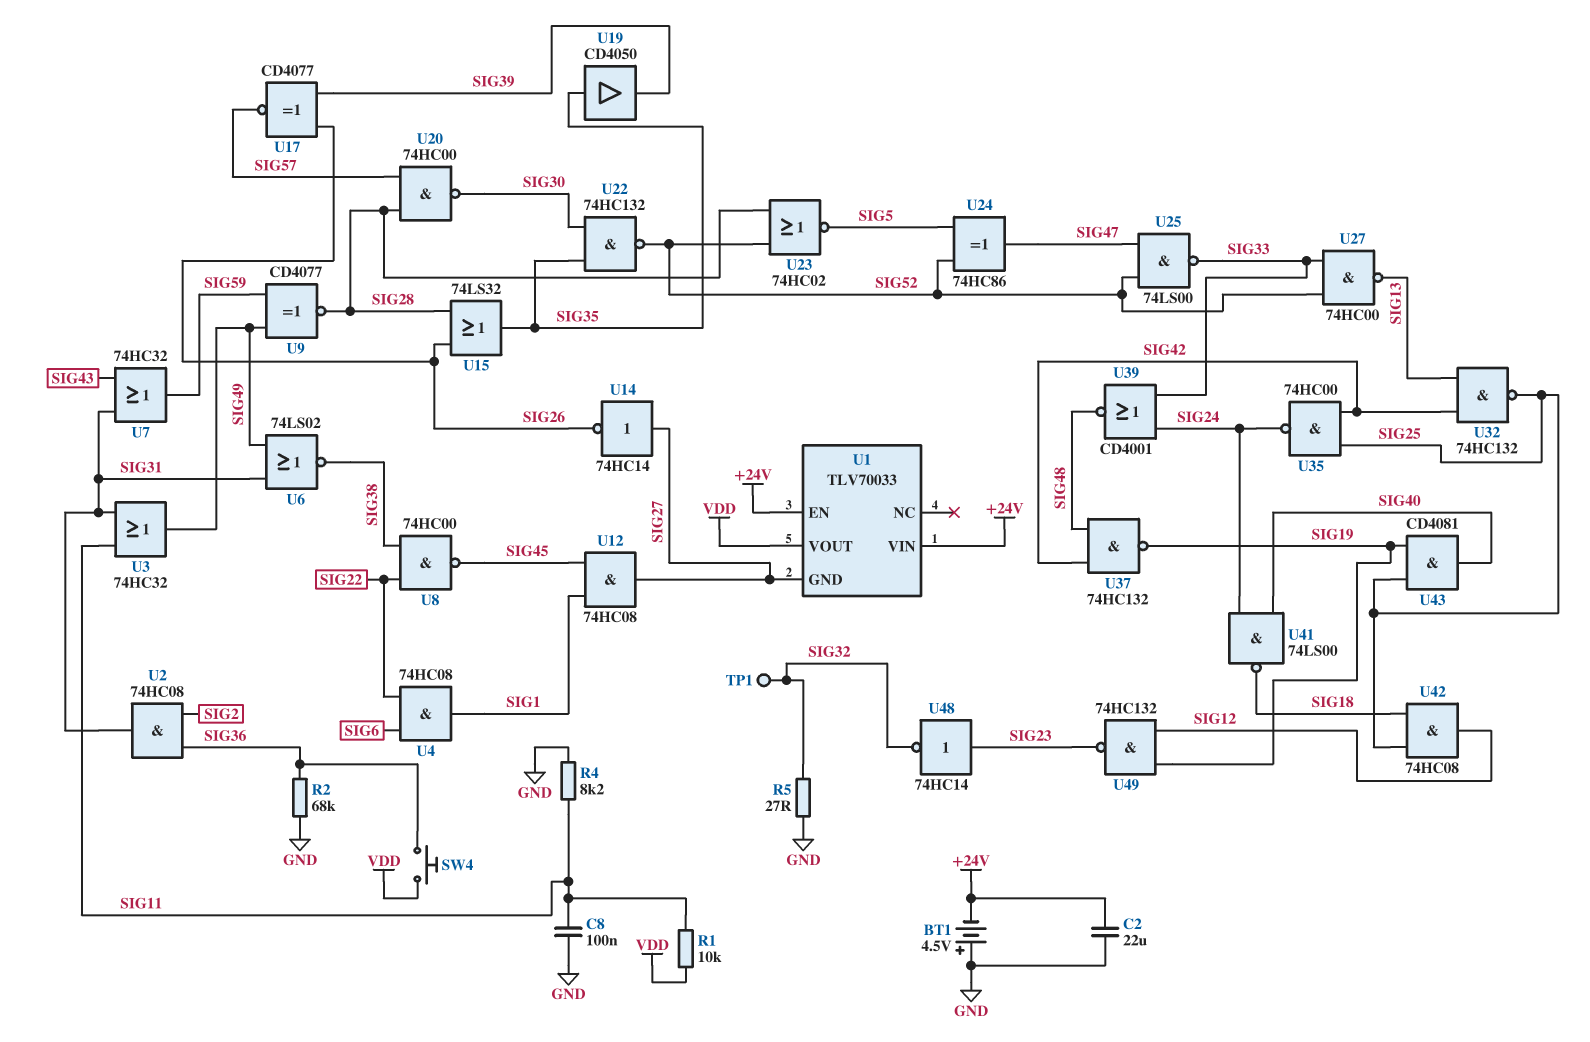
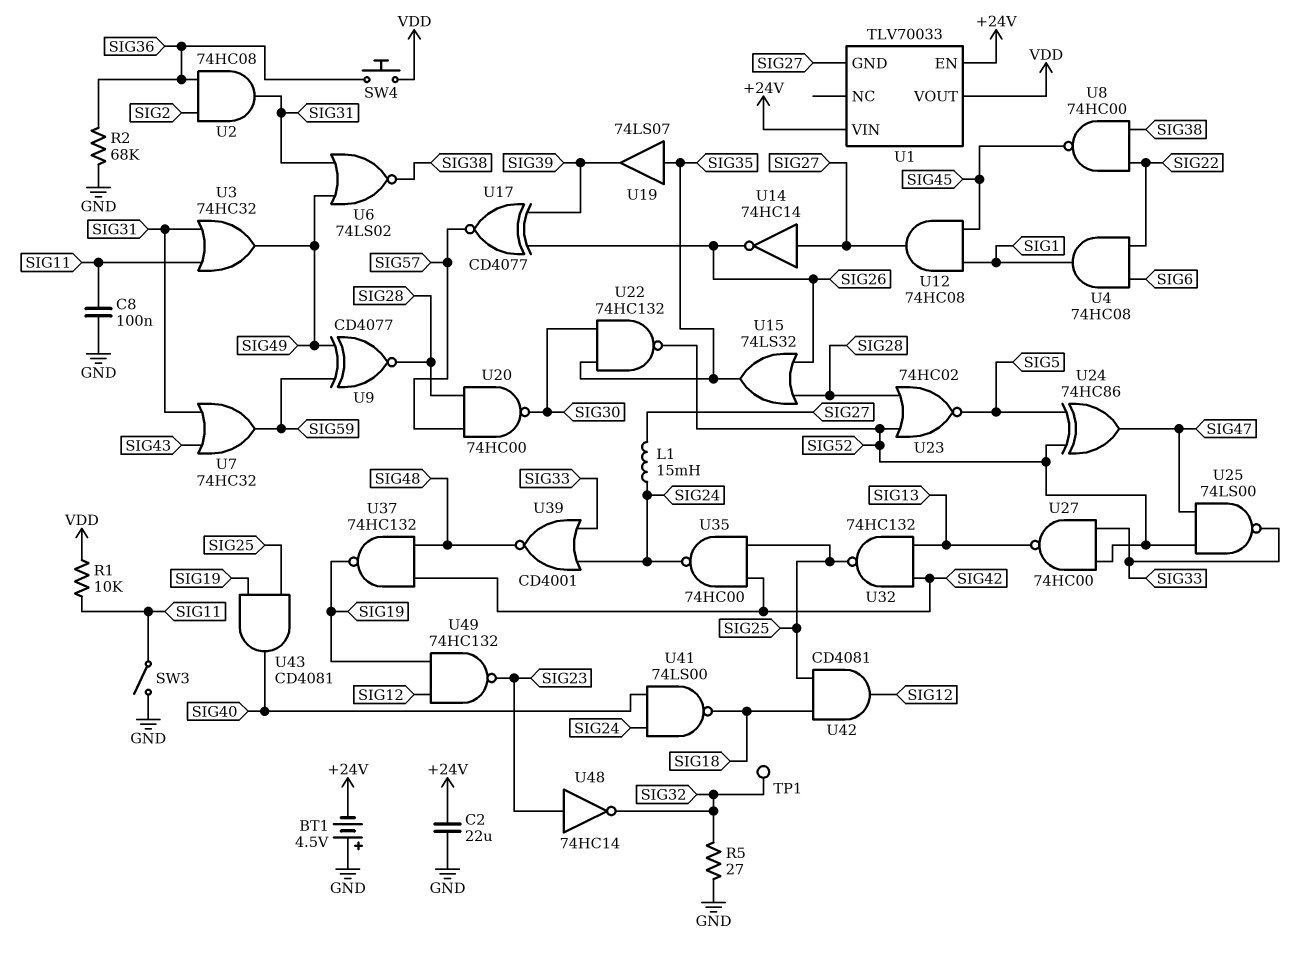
L1: none -> 15mH (SIG24, SIG27)
R4: 8.2k (GND, SIG11) -> none
SW3: none -> switch (GND, SIG11)
U19: buffer CD4050 (in SIG35, out SIG39) -> buffer 74LS07 (in SIG35, out SIG39)
U42: AND 74HC08 (in SIG18, in SIG25, out SIG12) -> AND CD4081 (in SIG18, in SIG25, out SIG12)

